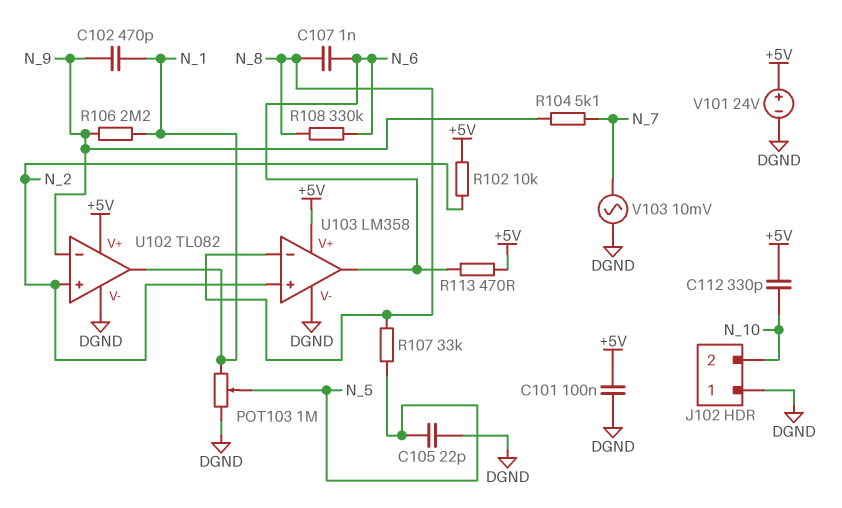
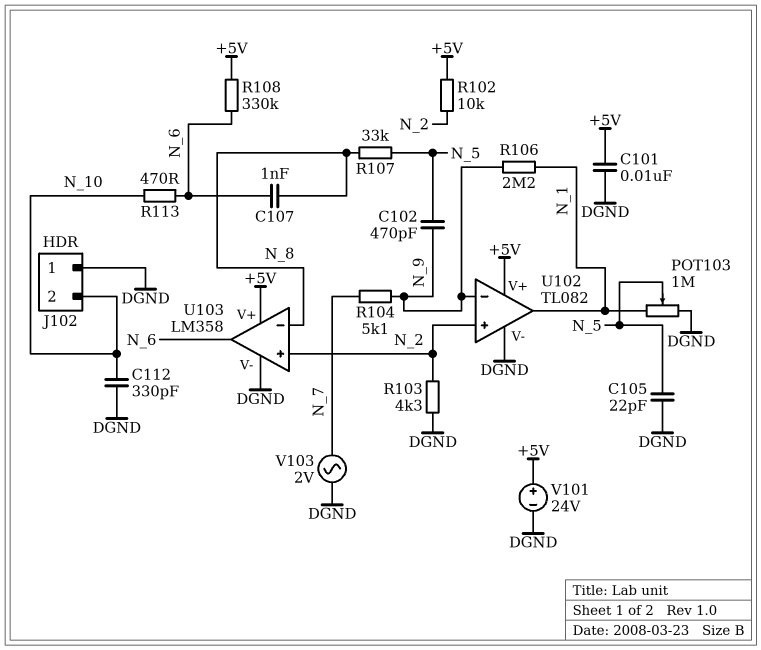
C101: 100nF (+5V, DGND) -> 10nF (+5V, DGND)
C102: 470pF (N_1, N_9) -> 470pF (N_5, N_9)
C112: 330pF (+5V, N_10) -> 330pF (DGND, N_10)
R103: none -> 4.3k (DGND, N_2)
R108: 330k (N_6, N_8) -> 330k (+5V, N_6)
R113: 470 (+5V, N_6) -> 470 (N_6, N_10)
V103: AC 10mV (DGND, N_7) -> AC 2V (DGND, N_7)

